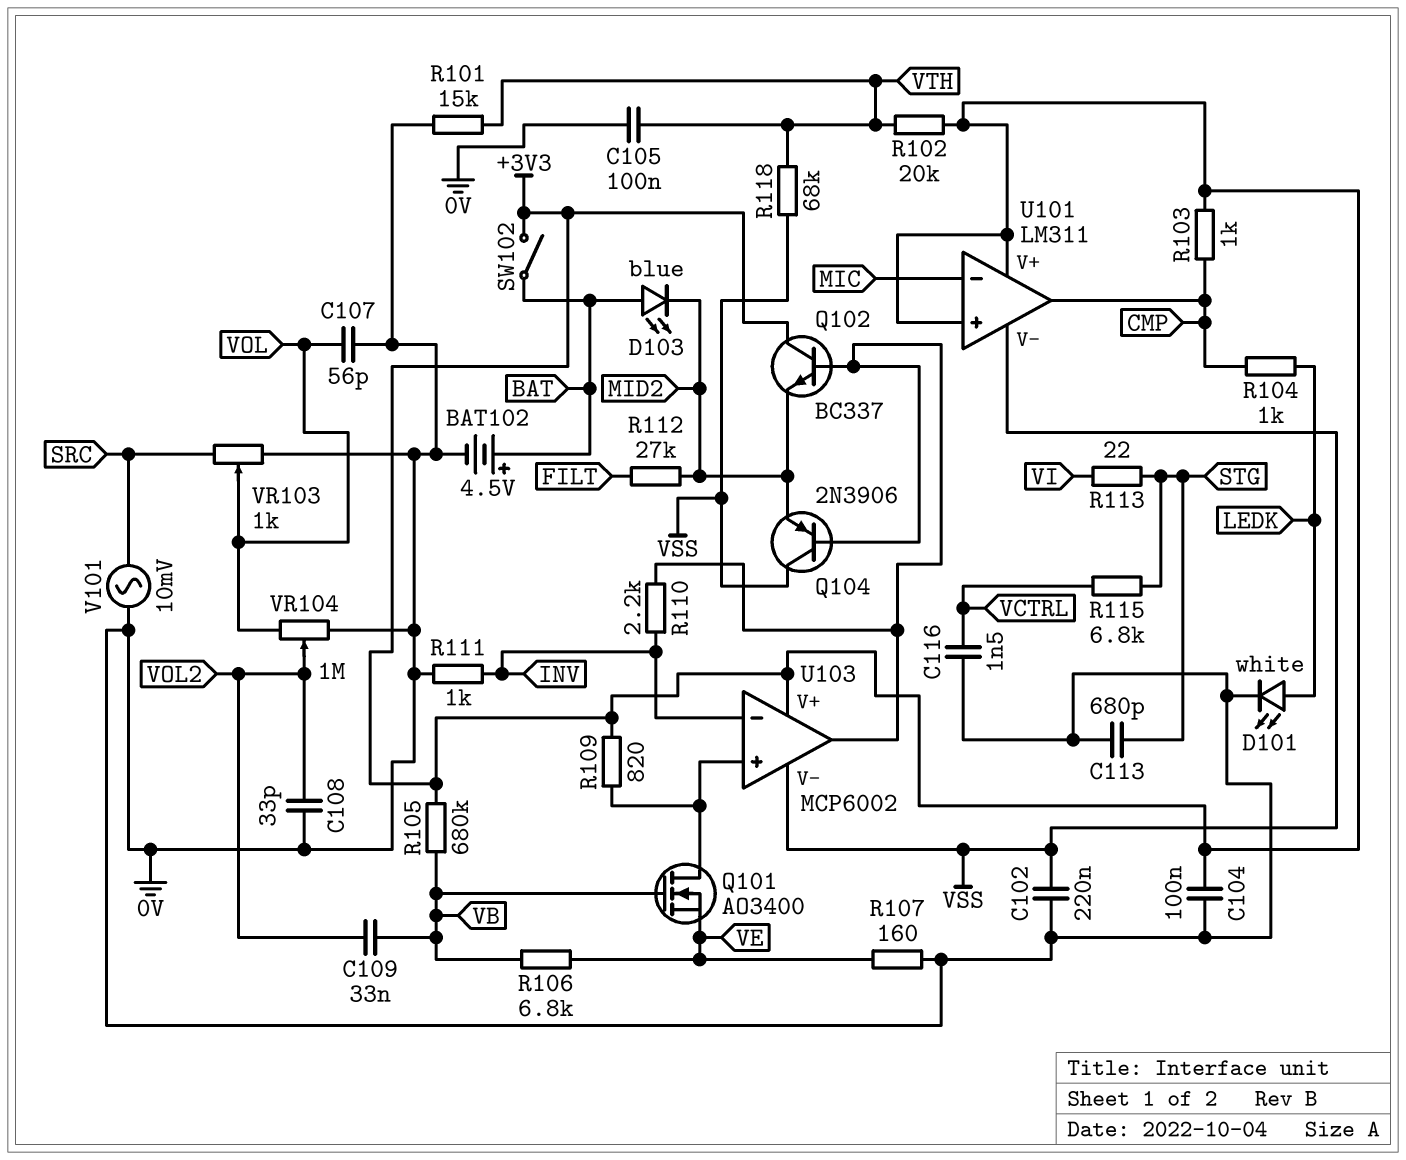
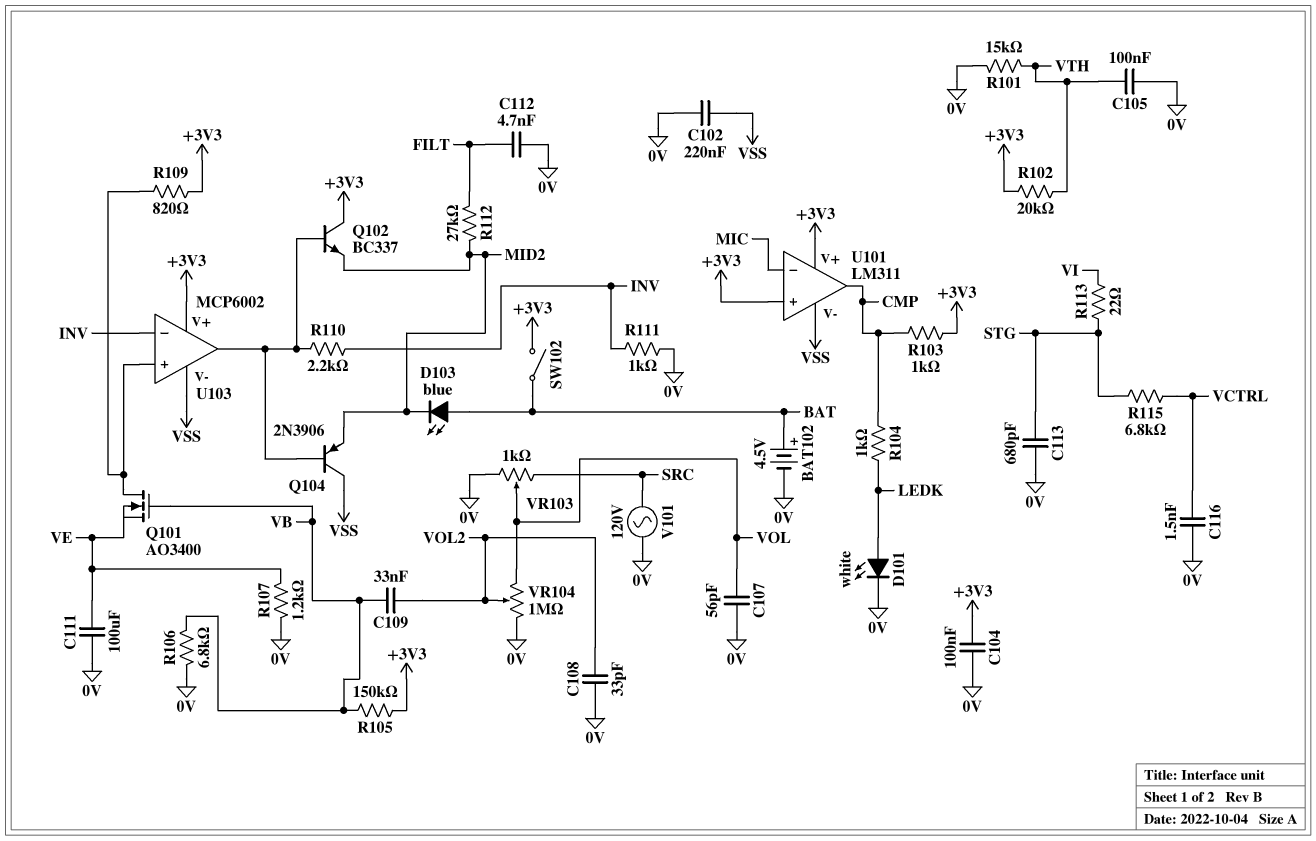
C111: none -> 100uF (0V, VE)
C112: none -> 4.7nF (0V, FILT)
R105: 680k (+3V3, VB) -> 150k (+3V3, VB)
R106: 6.8k (VB, VE) -> 6.8k (0V, VB)
R107: 160 (0V, VE) -> 1.2k (0V, VE)
R118: 68k (VSS, VTH) -> none
V101: AC 10mV (0V, SRC) -> AC 120V (0V, SRC)

